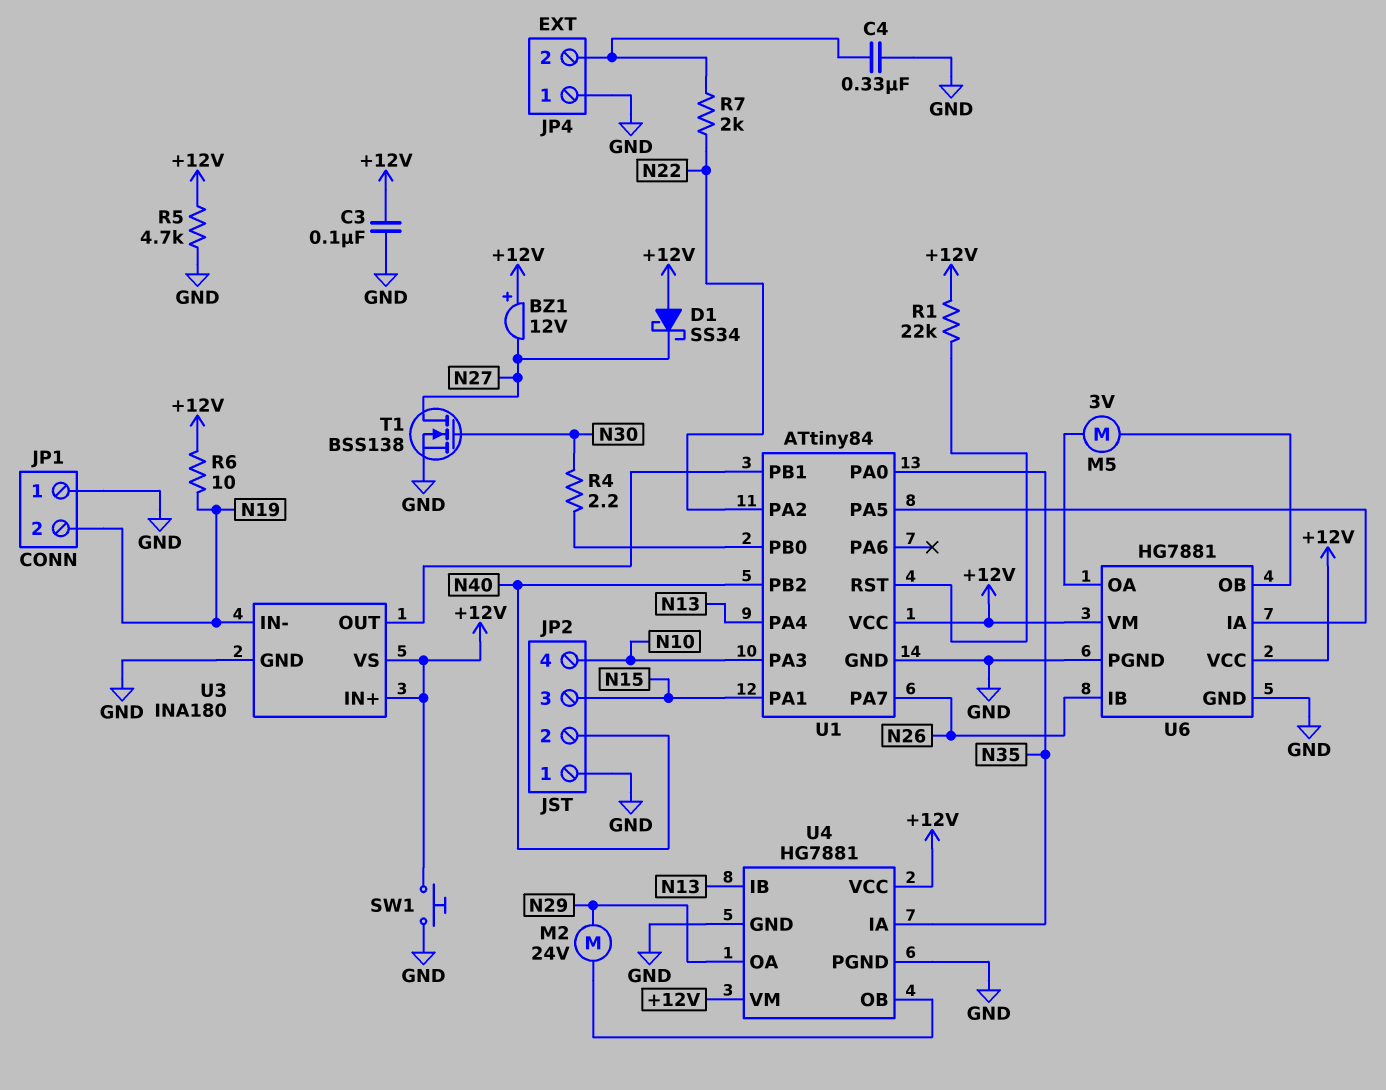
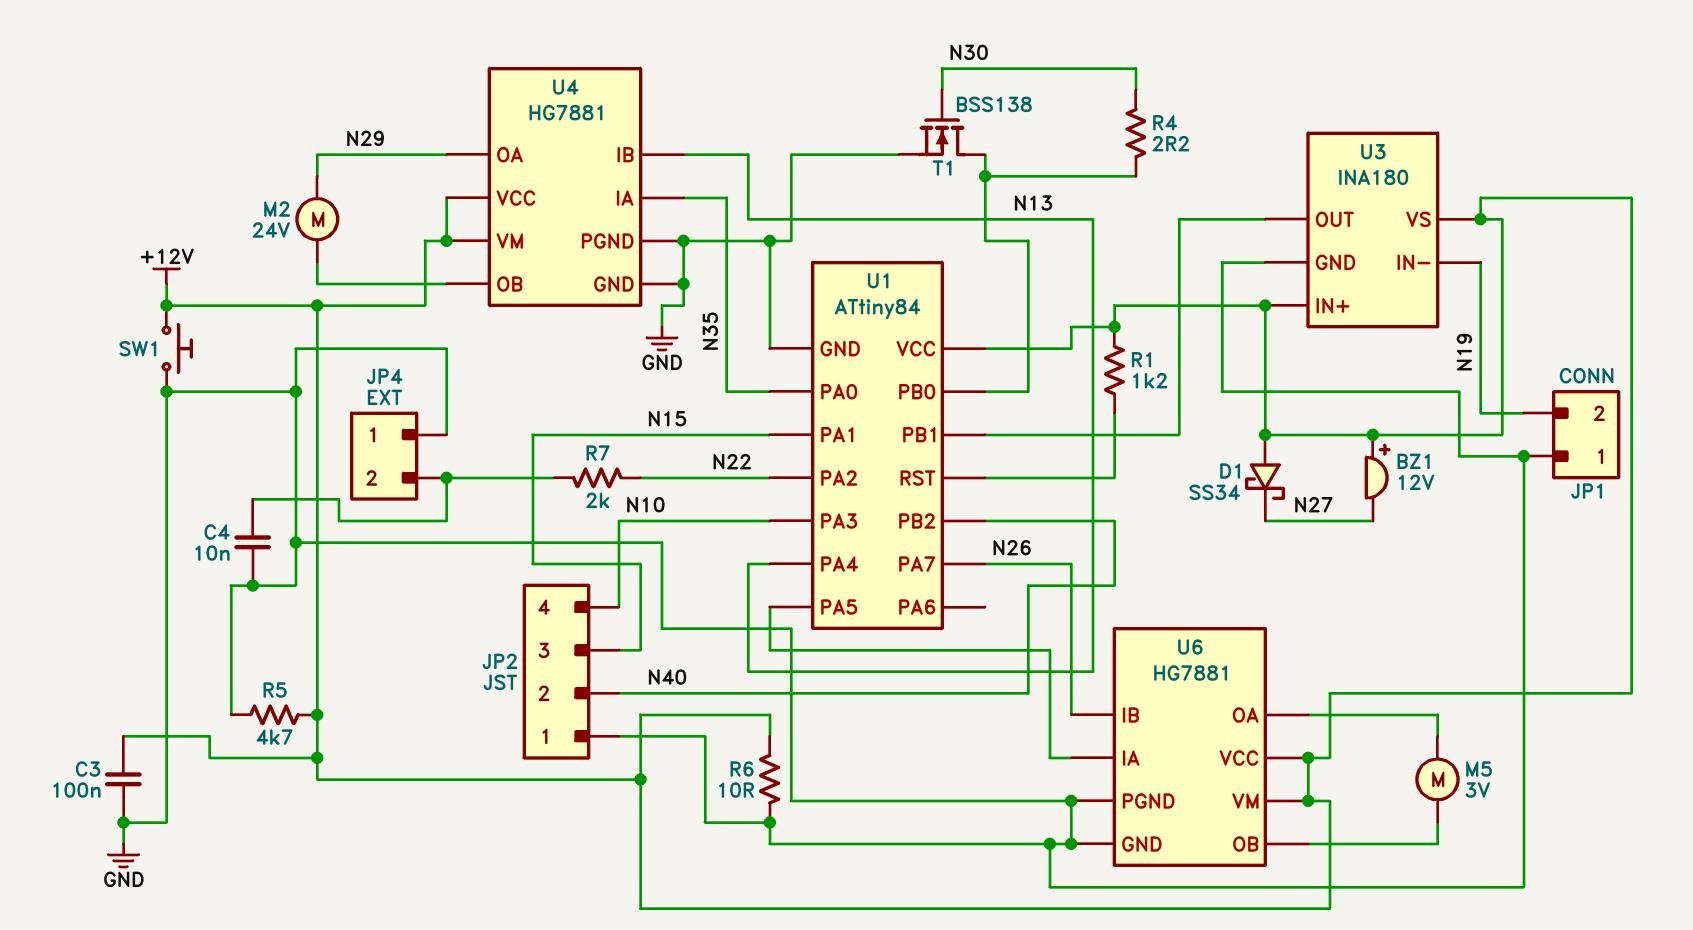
C4: 330nF (GND, JP4/2) -> 10nF (GND, JP4/2)
R1: 22k (+12V, U1/RST) -> 1.2k (+12V, U1/RST)
R6: 10 (+12V, N19) -> 10 (+12V, GND)
T1: NMOS BSS138 (G N30, D N27, S GND) -> NMOS BSS138 (G N30, D U1/PB0, S GND)

